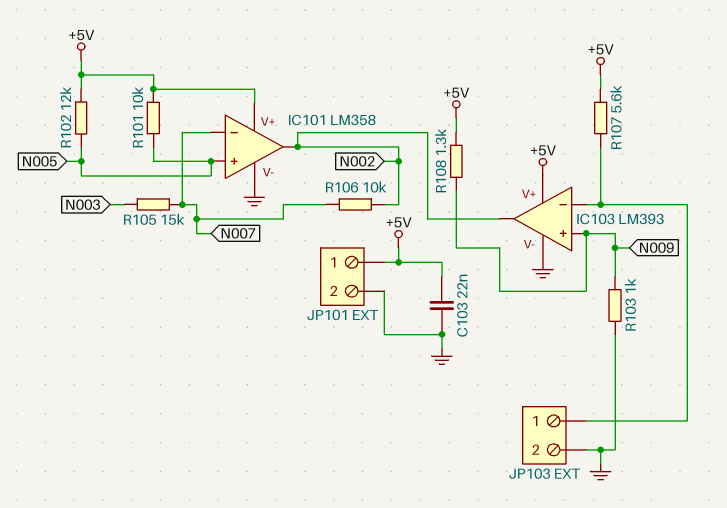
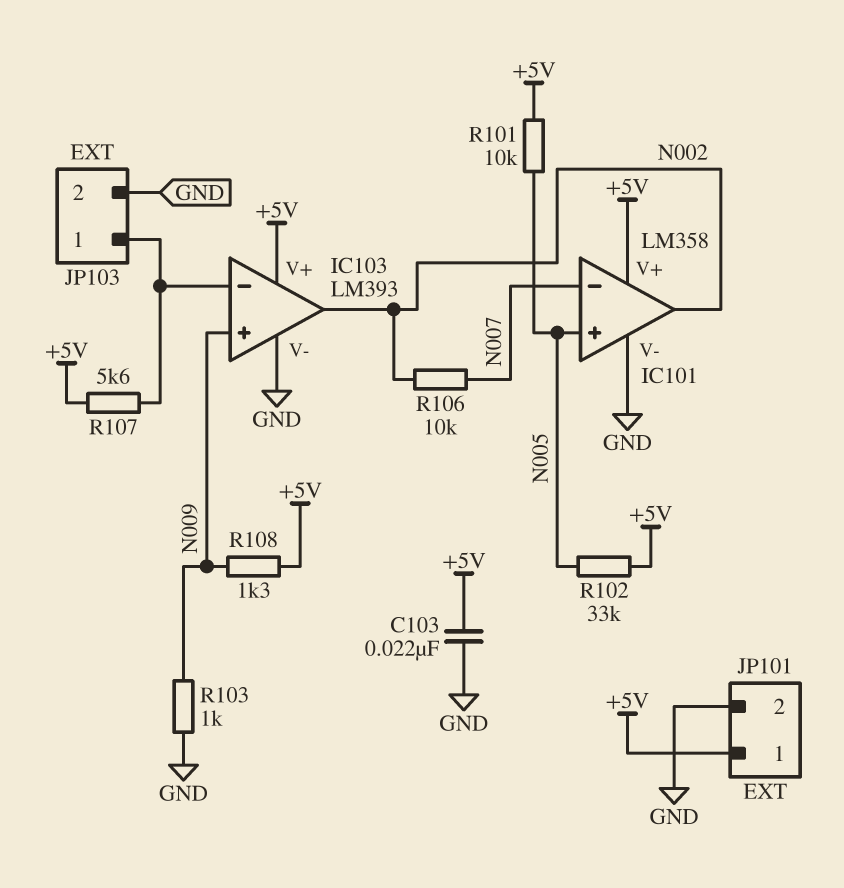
R102: 12k (+5V, N005) -> 33k (+5V, N005)
R105: 15k (N003, N007) -> none

